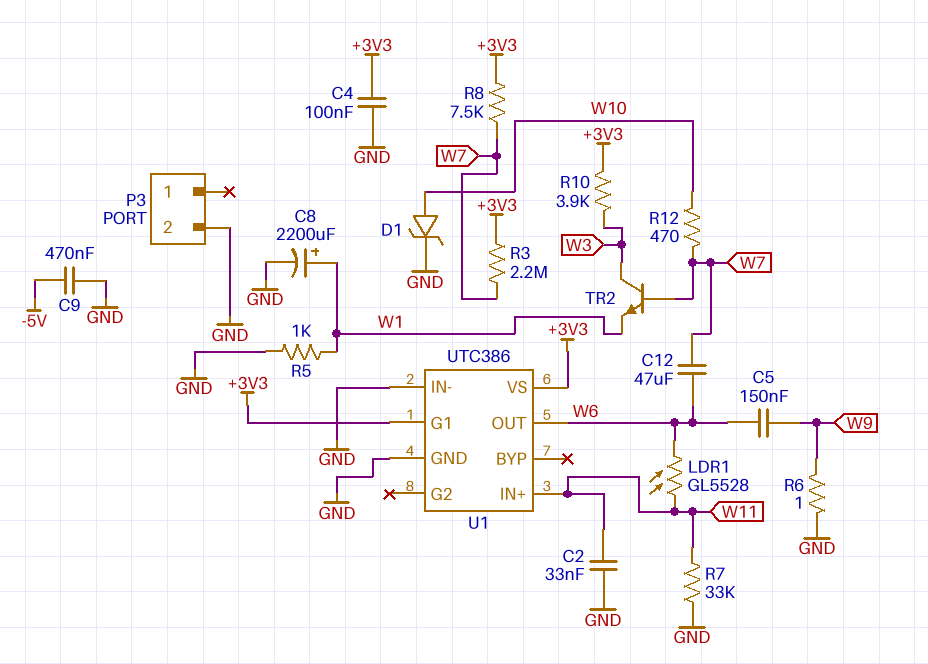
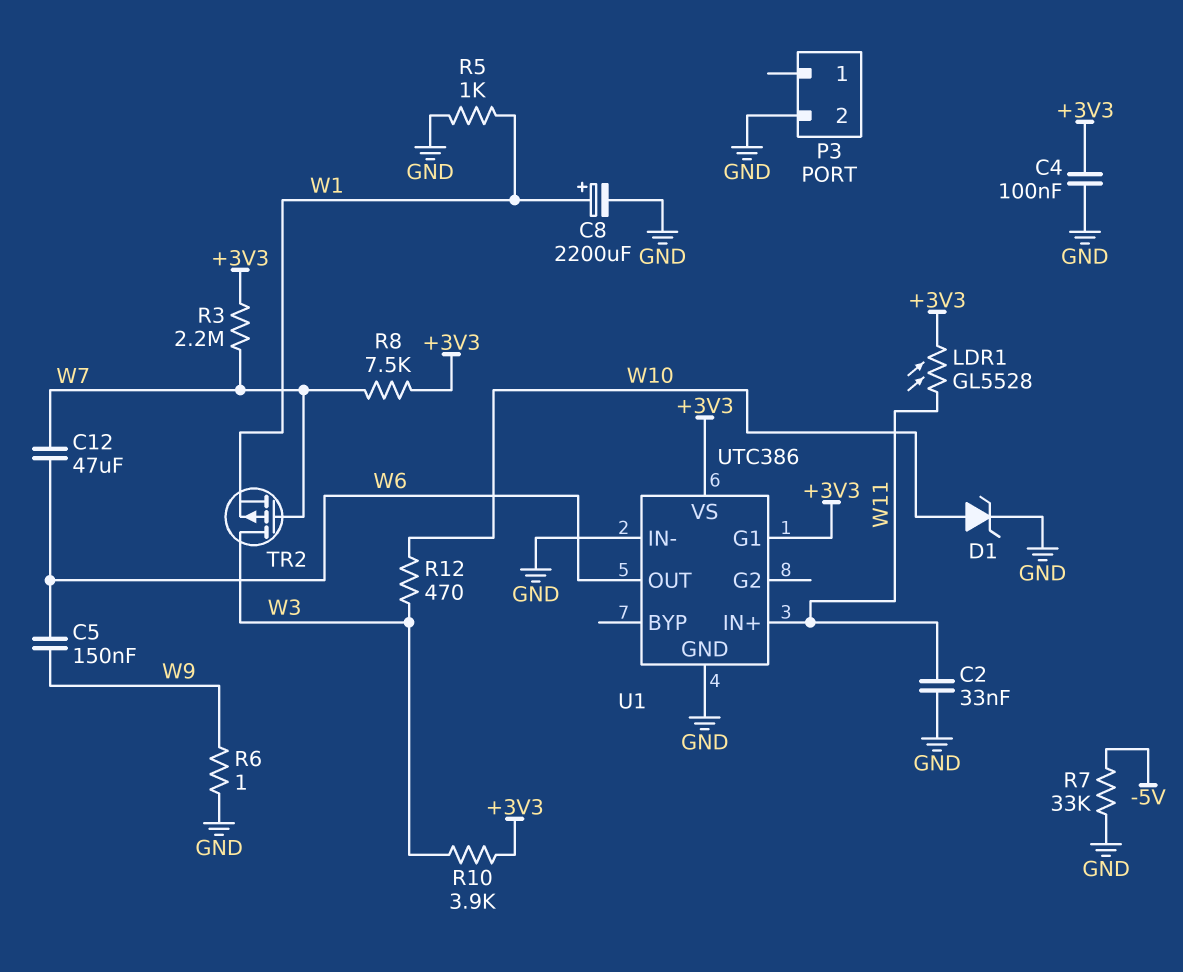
C9: 470nF (-5V, GND) -> none
LDR1: GL5528 (W6, W11) -> GL5528 (+3V3, W11)
R7: 33k (GND, W11) -> 33k (-5V, GND)
R12: 470 (W7, W10) -> 470 (W3, W10)
TR2: NPN (B W7, C W3, E W1) -> PMOS (G W7, D W3, S W1)

